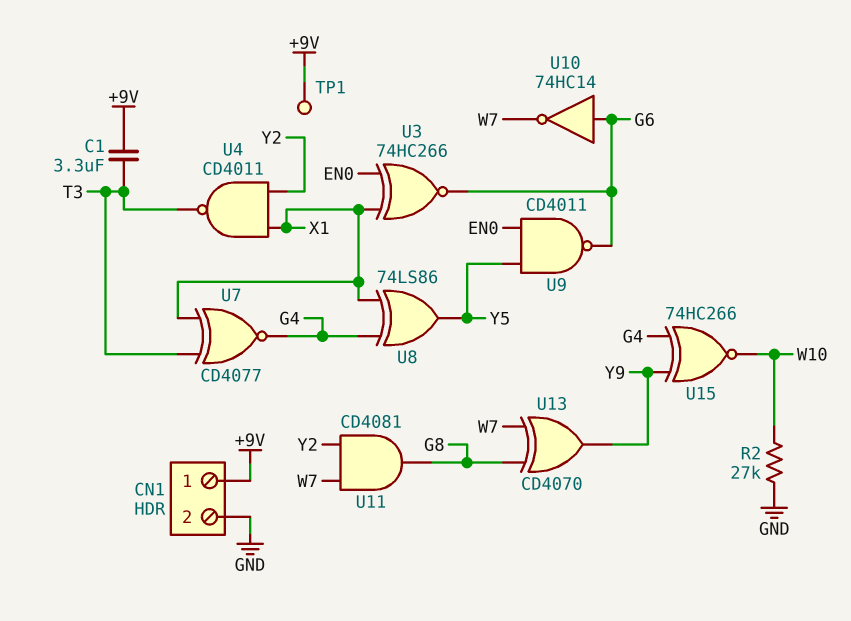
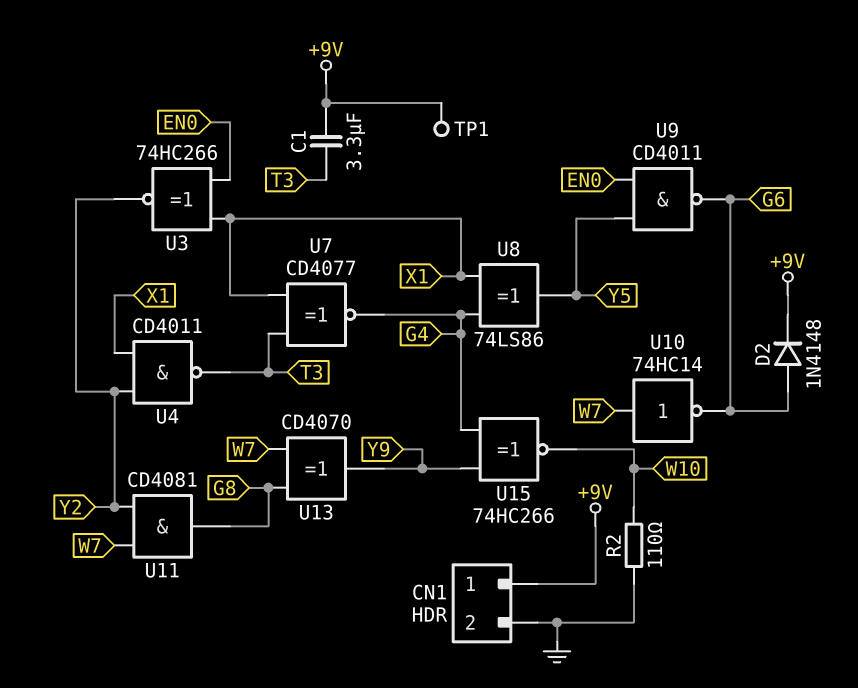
D2: none -> diode 1N4148 (A G6, K +9V)
R2: 27k (GND, W10) -> 110 (GND, W10)
U3: XNOR 74HC266 (in EN0, in X1, out G6) -> XNOR 74HC266 (in EN0, in X1, out Y2)
U10: NOT 74HC14 (in G6, out W7) -> NOT 74HC14 (in W7, out G6)

